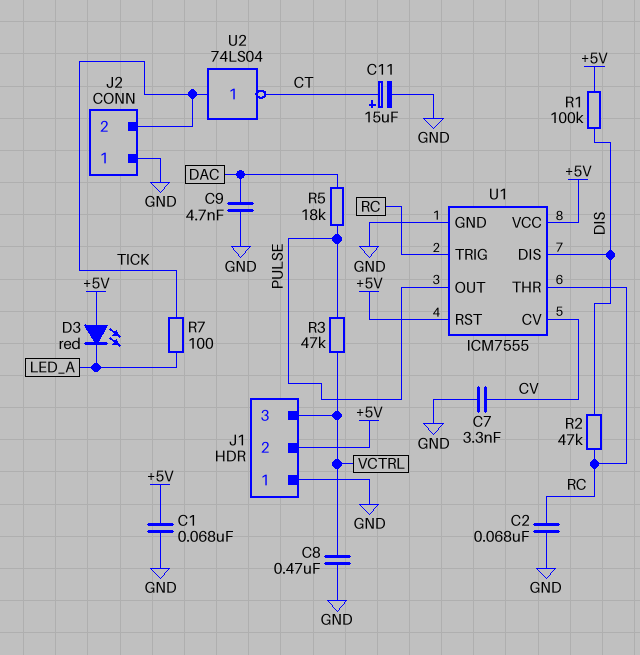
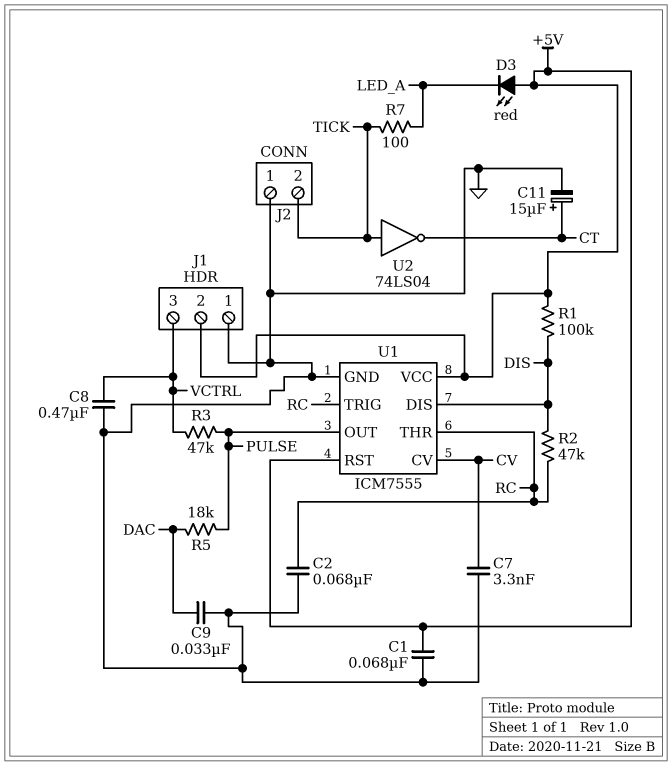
C9: 4.7nF (DAC, GND) -> 33nF (DAC, GND)

